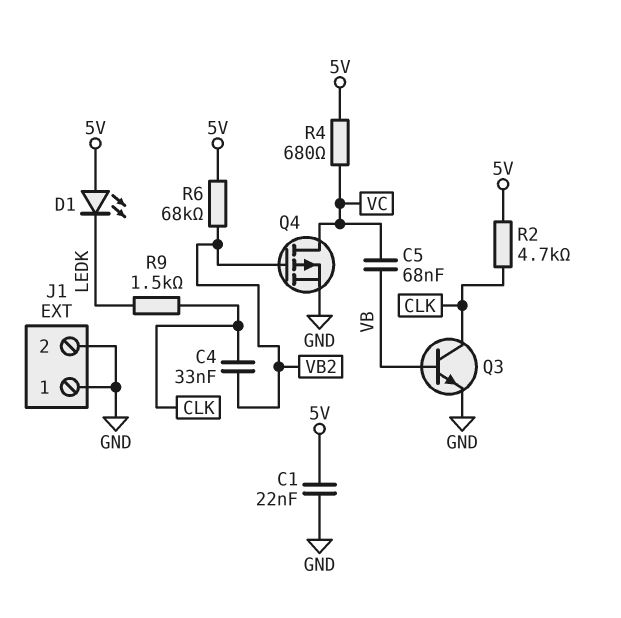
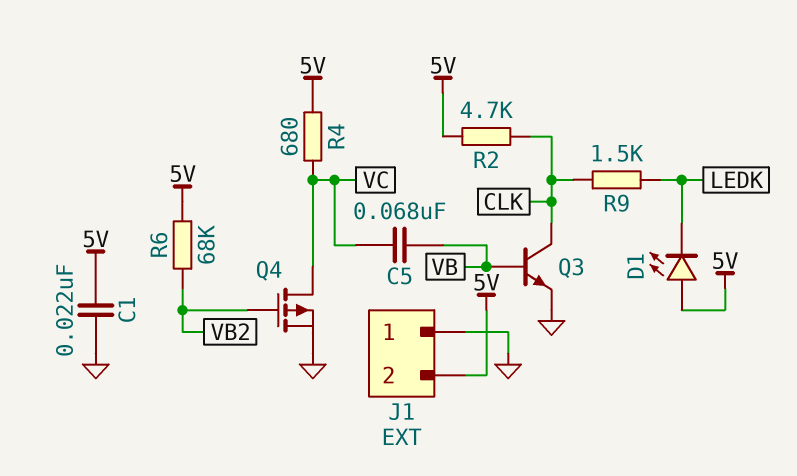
C4: 33nF (CLK, VB2) -> none
J1 pin 2: GND -> 5V

